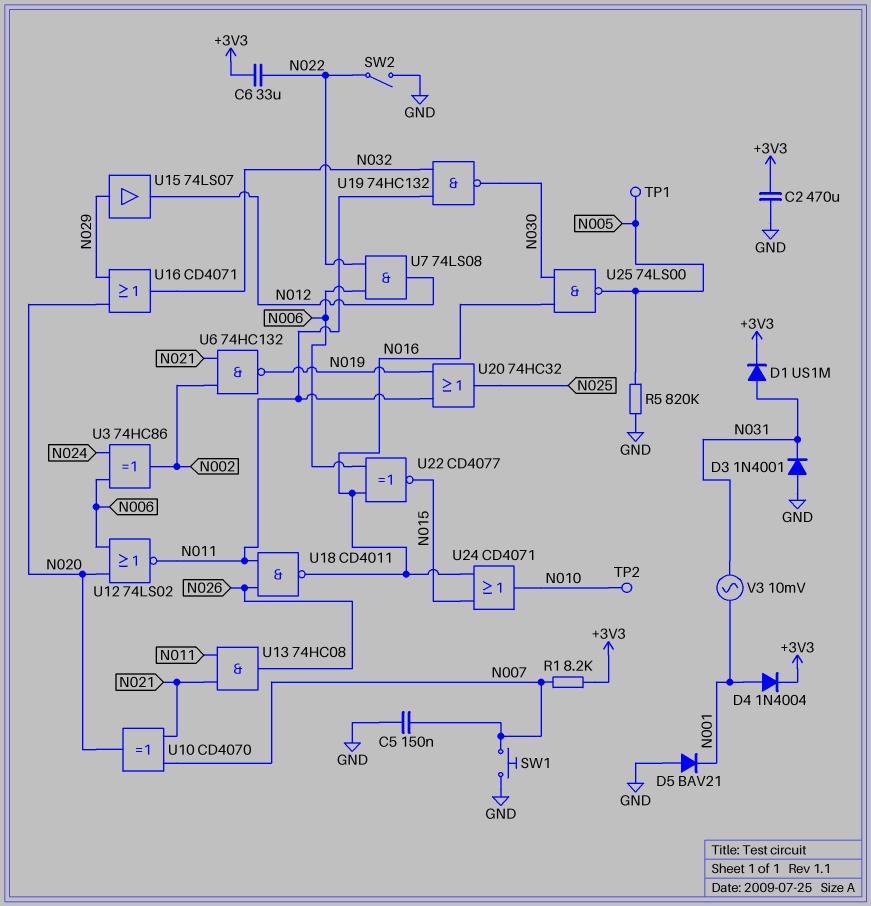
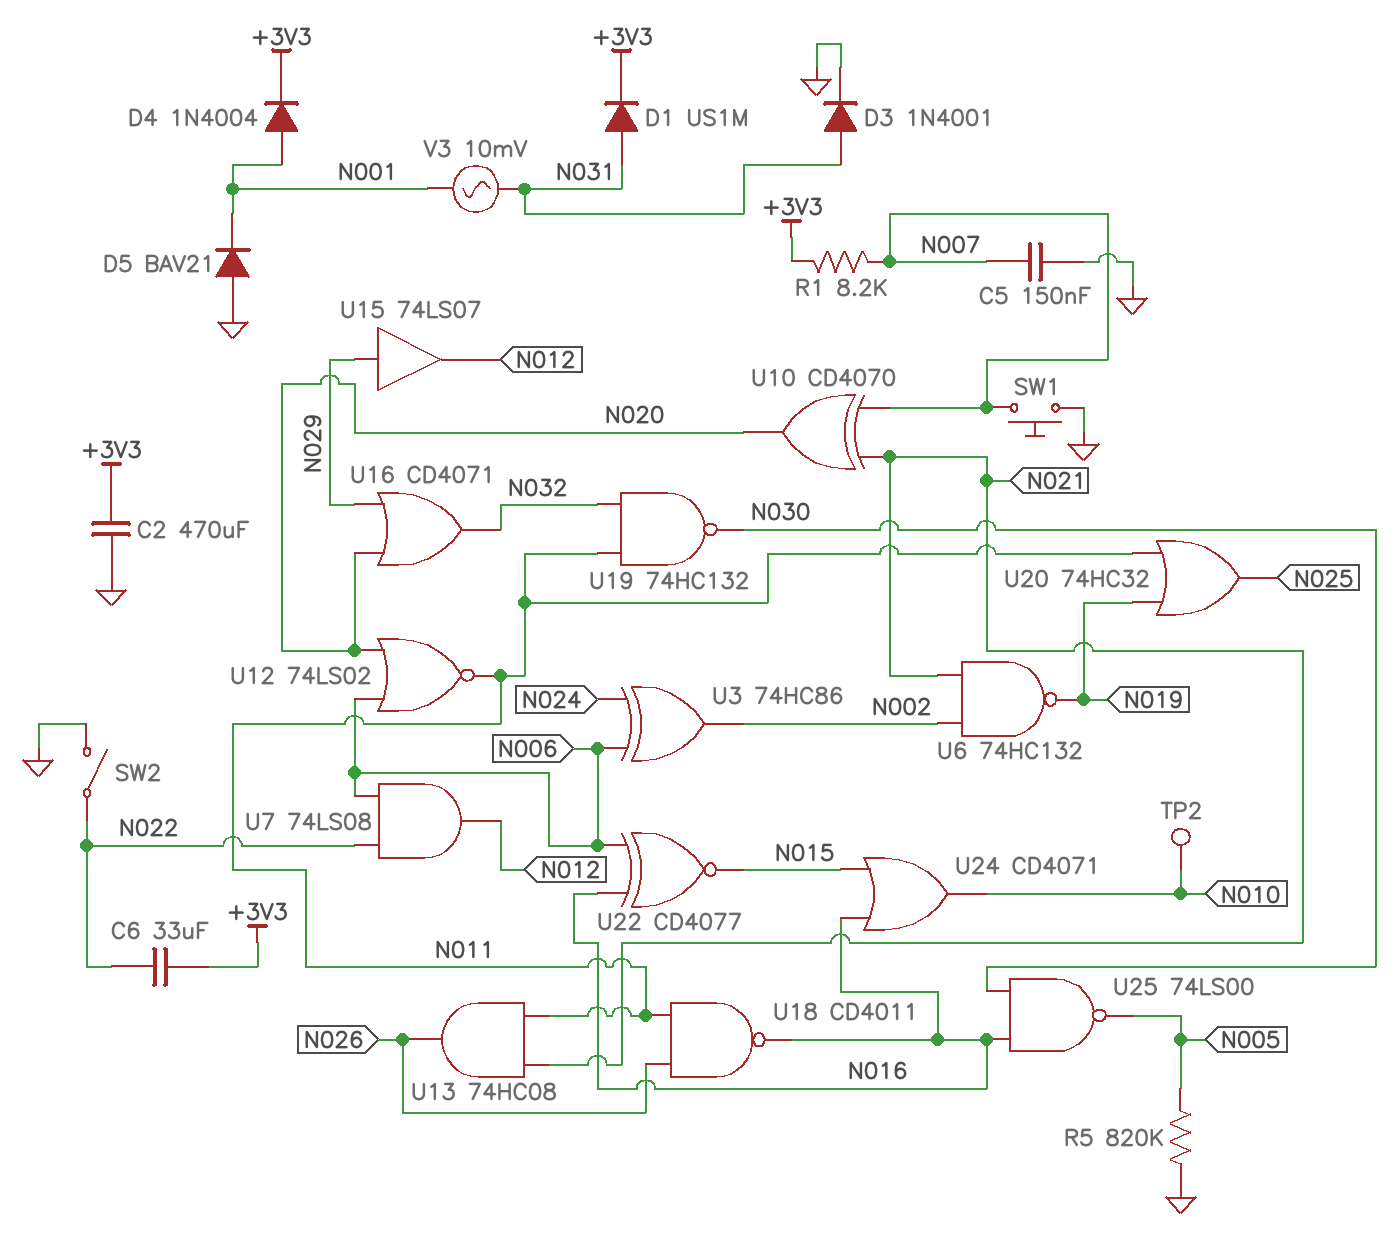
D3: diode 1N4001 (A GND, K N031) -> diode 1N4001 (A N031, K GND)
TP1: test point (N005) -> none

